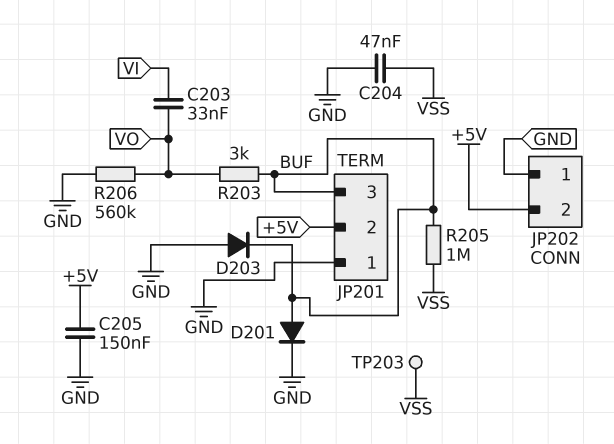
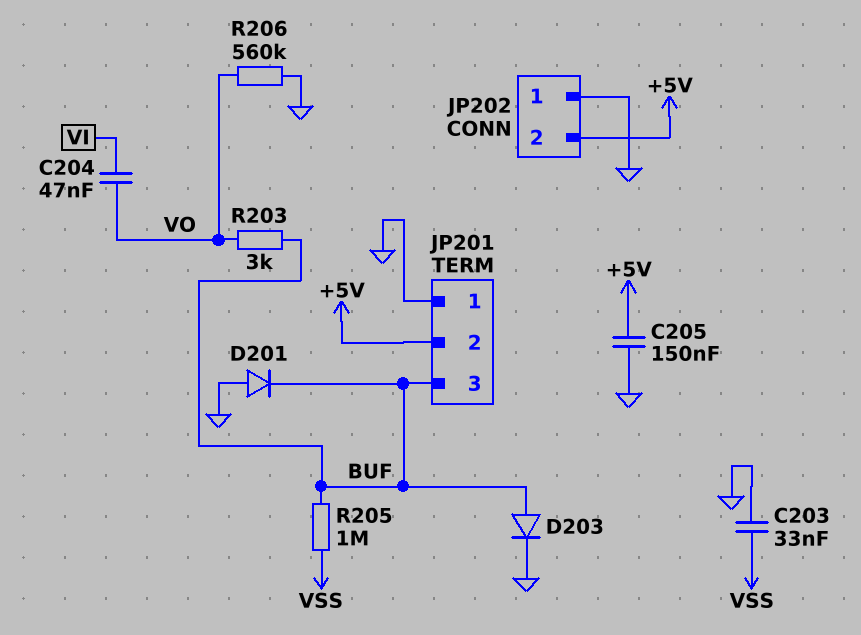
C203: 33nF (VI, VO) -> 33nF (GND, VSS)
C204: 47nF (GND, VSS) -> 47nF (VI, VO)
D201: diode (A BUF, K GND) -> diode (A GND, K BUF)
D203: diode (A GND, K BUF) -> diode (A BUF, K GND)
TP203: test point (VSS) -> none

